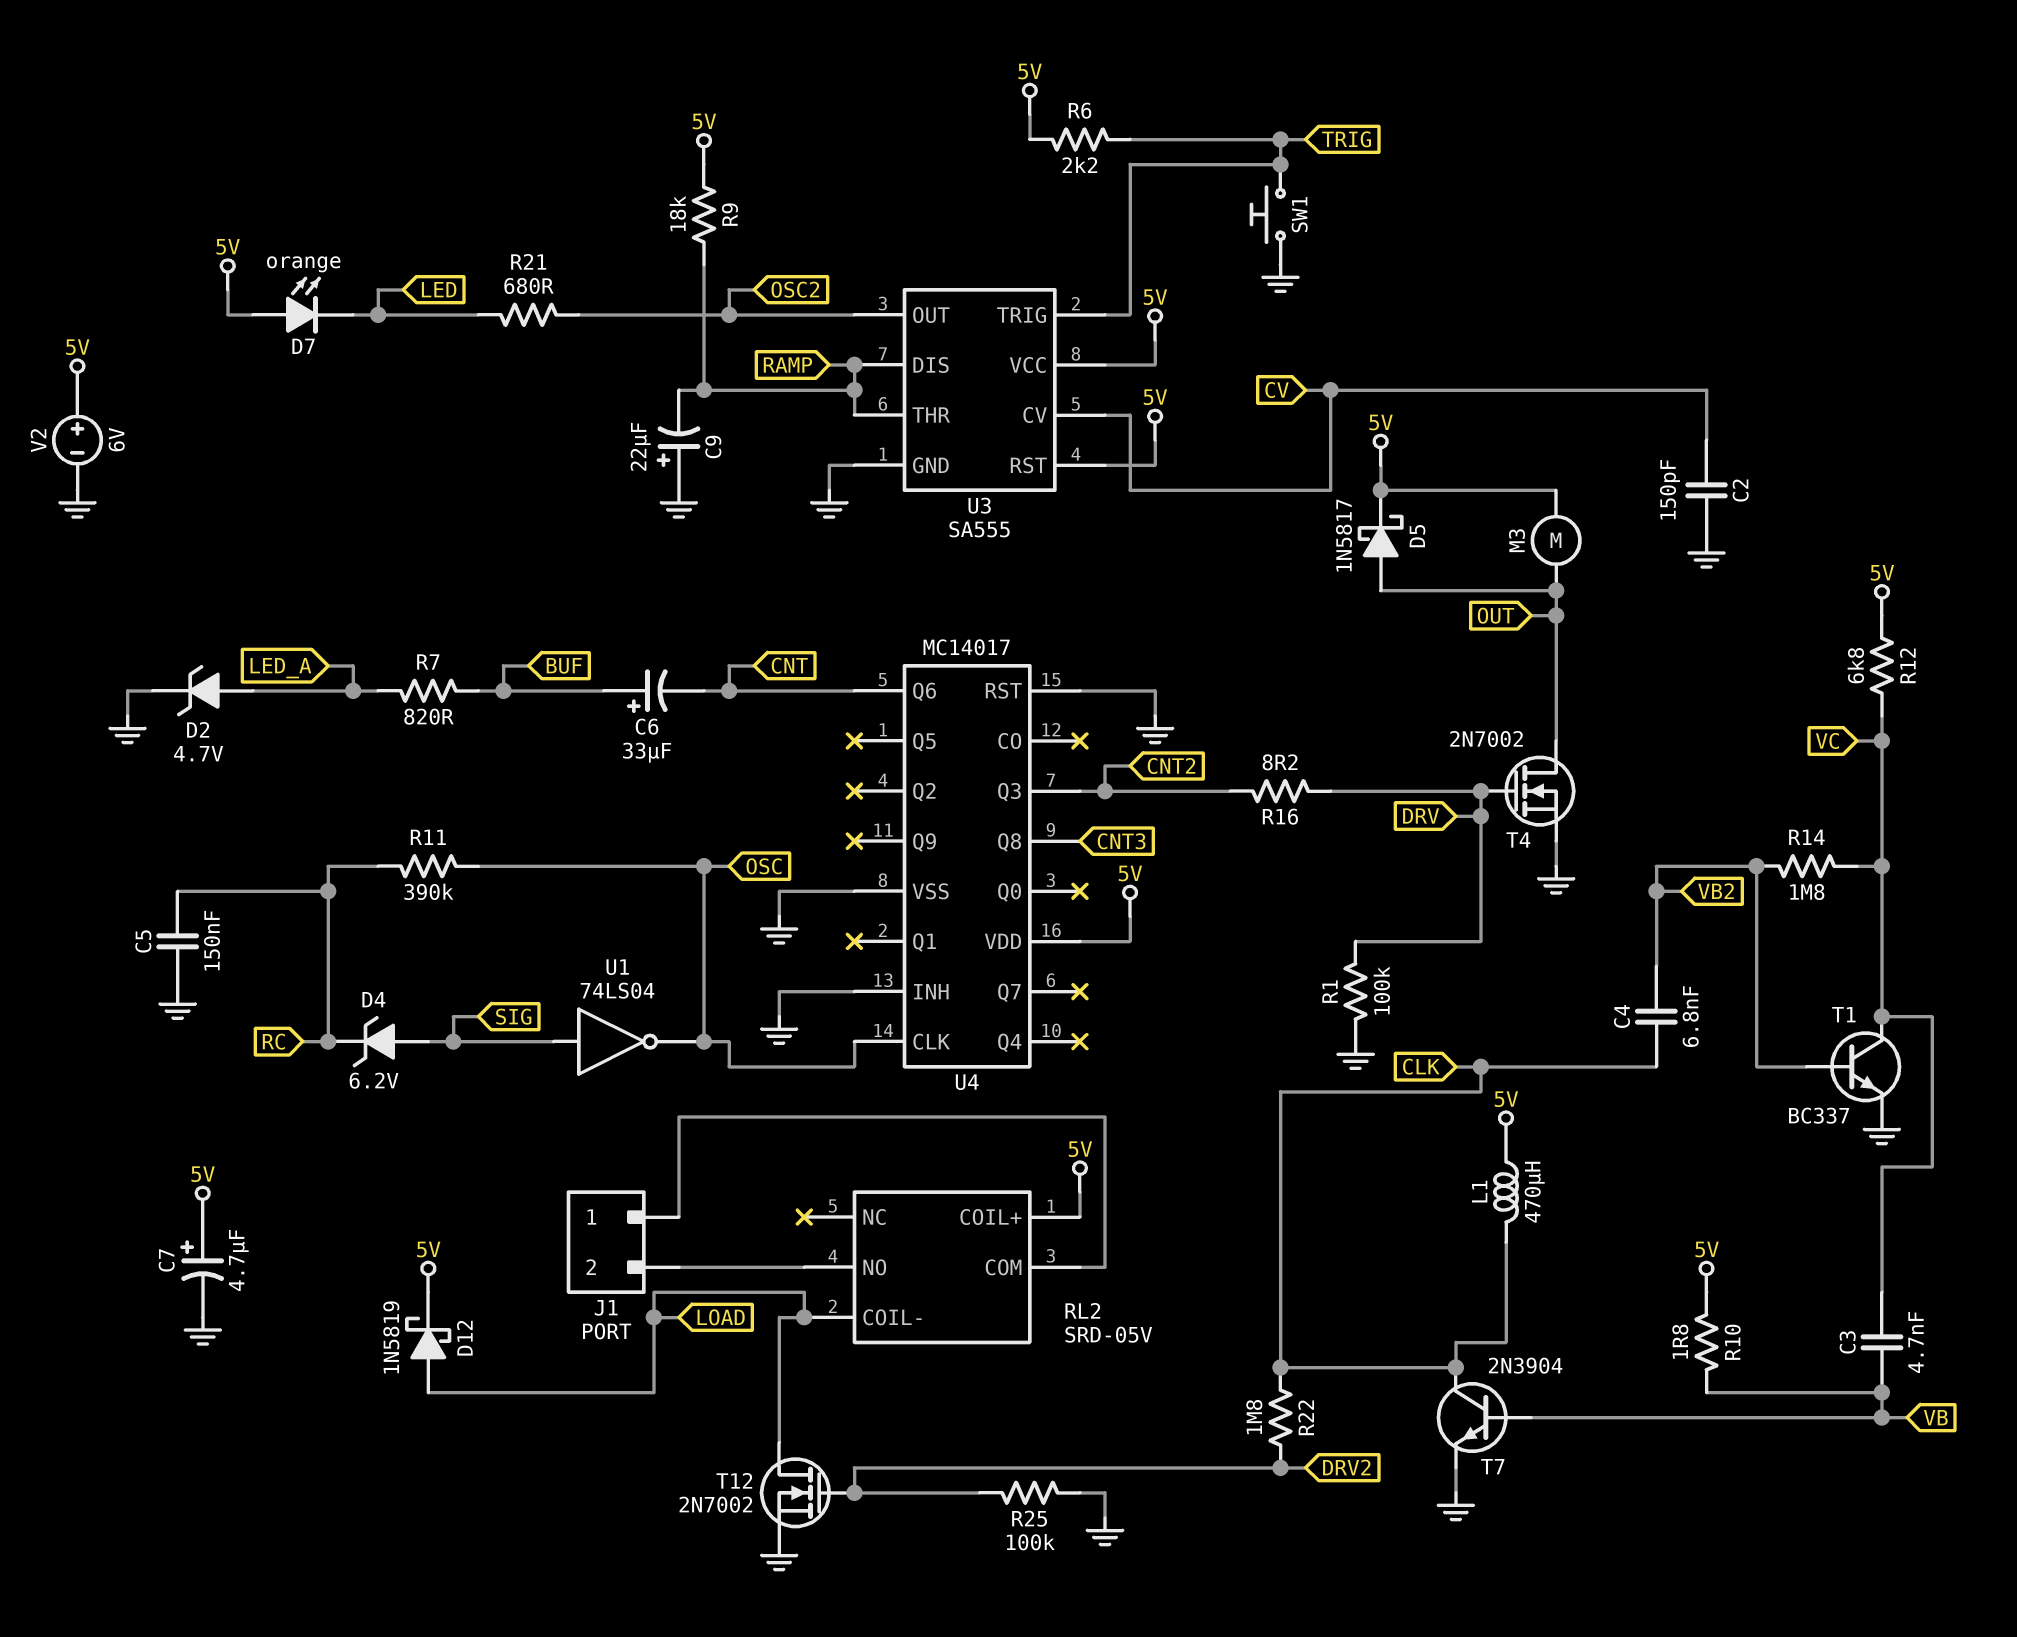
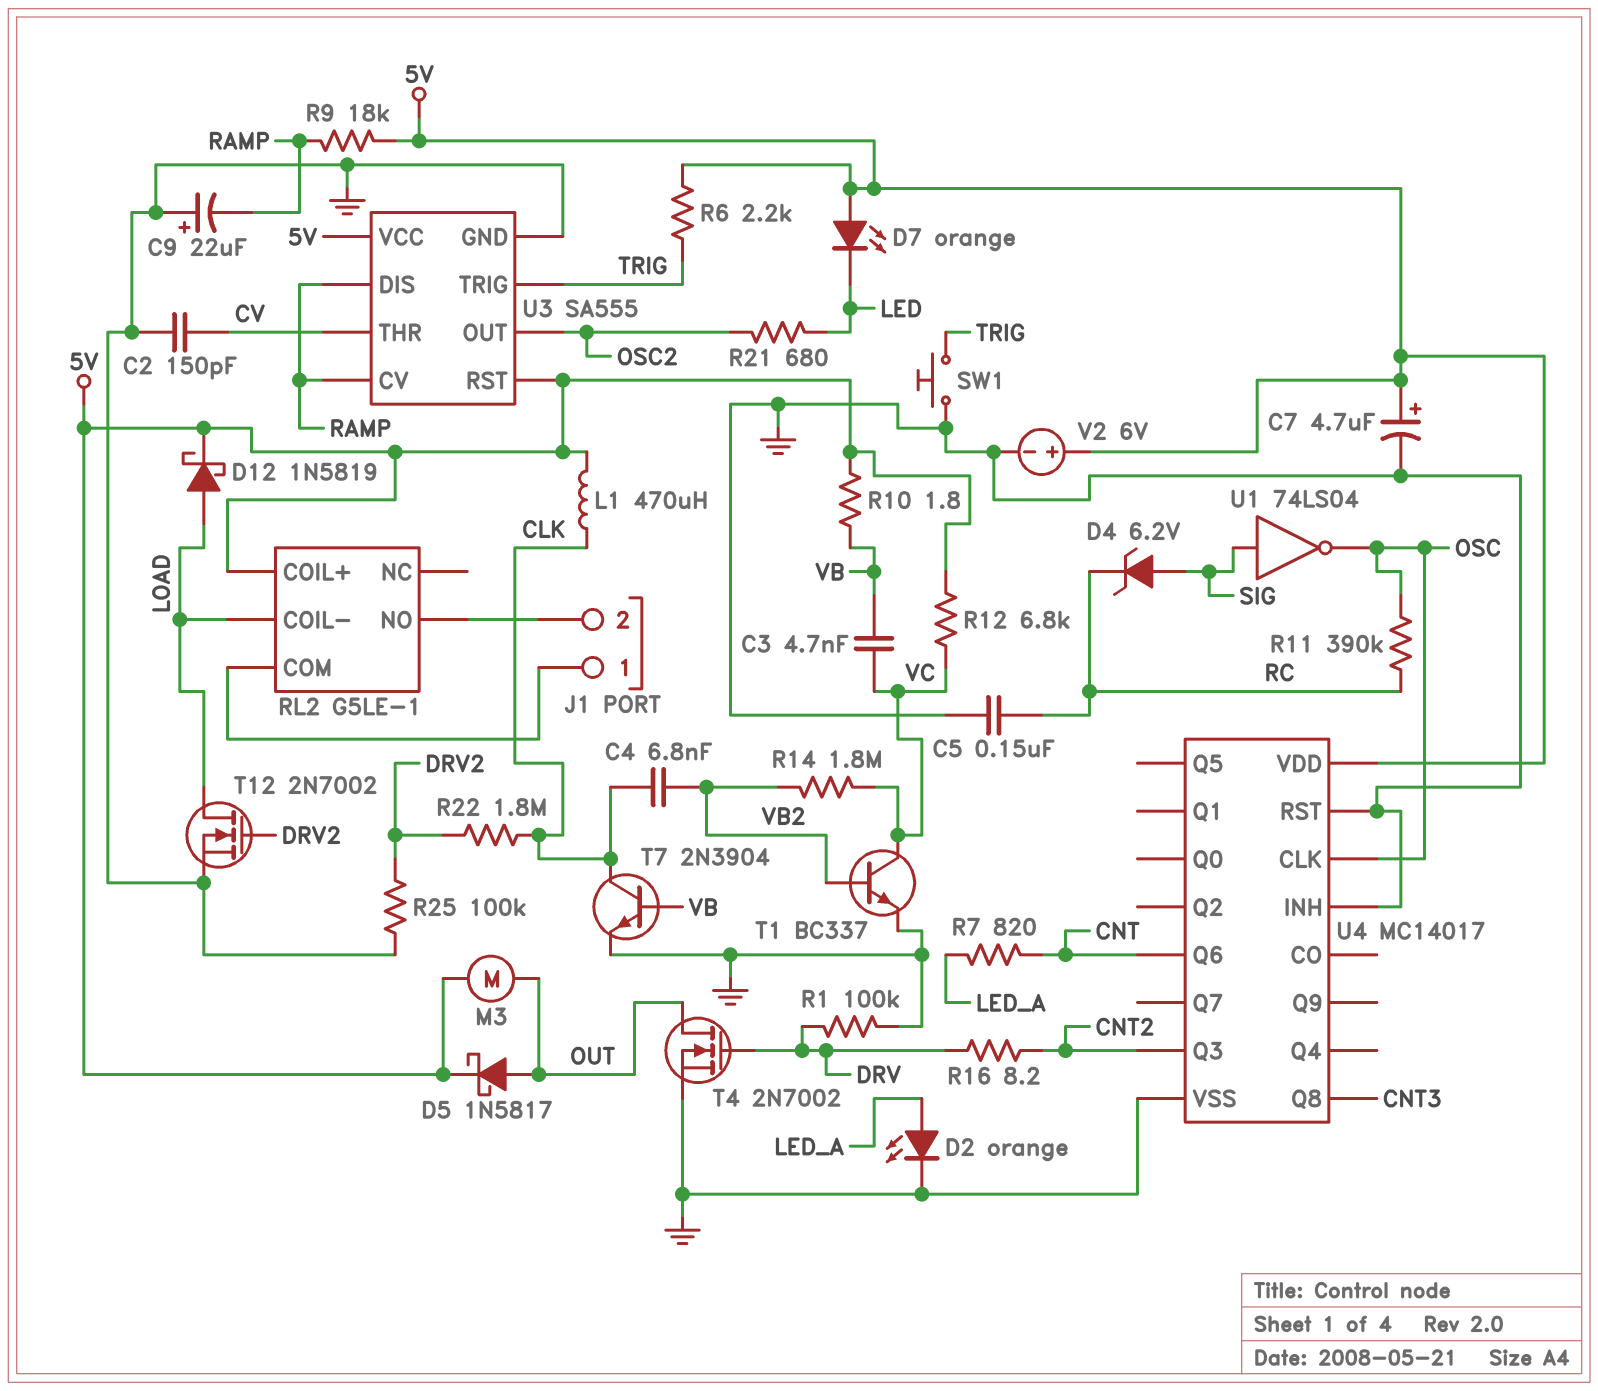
C6: 33uF (plus BUF, minus CNT) -> none
D2: zener 4.7V (A LED_A, K GND) -> LED orange (A LED_A, K GND)
R7: 820 (BUF, LED_A) -> 820 (CNT, LED_A)
RL2: SRD-05V -> G5LE-1
U3 pin CV: CV -> RAMP
U3 pin THR: RAMP -> CV

